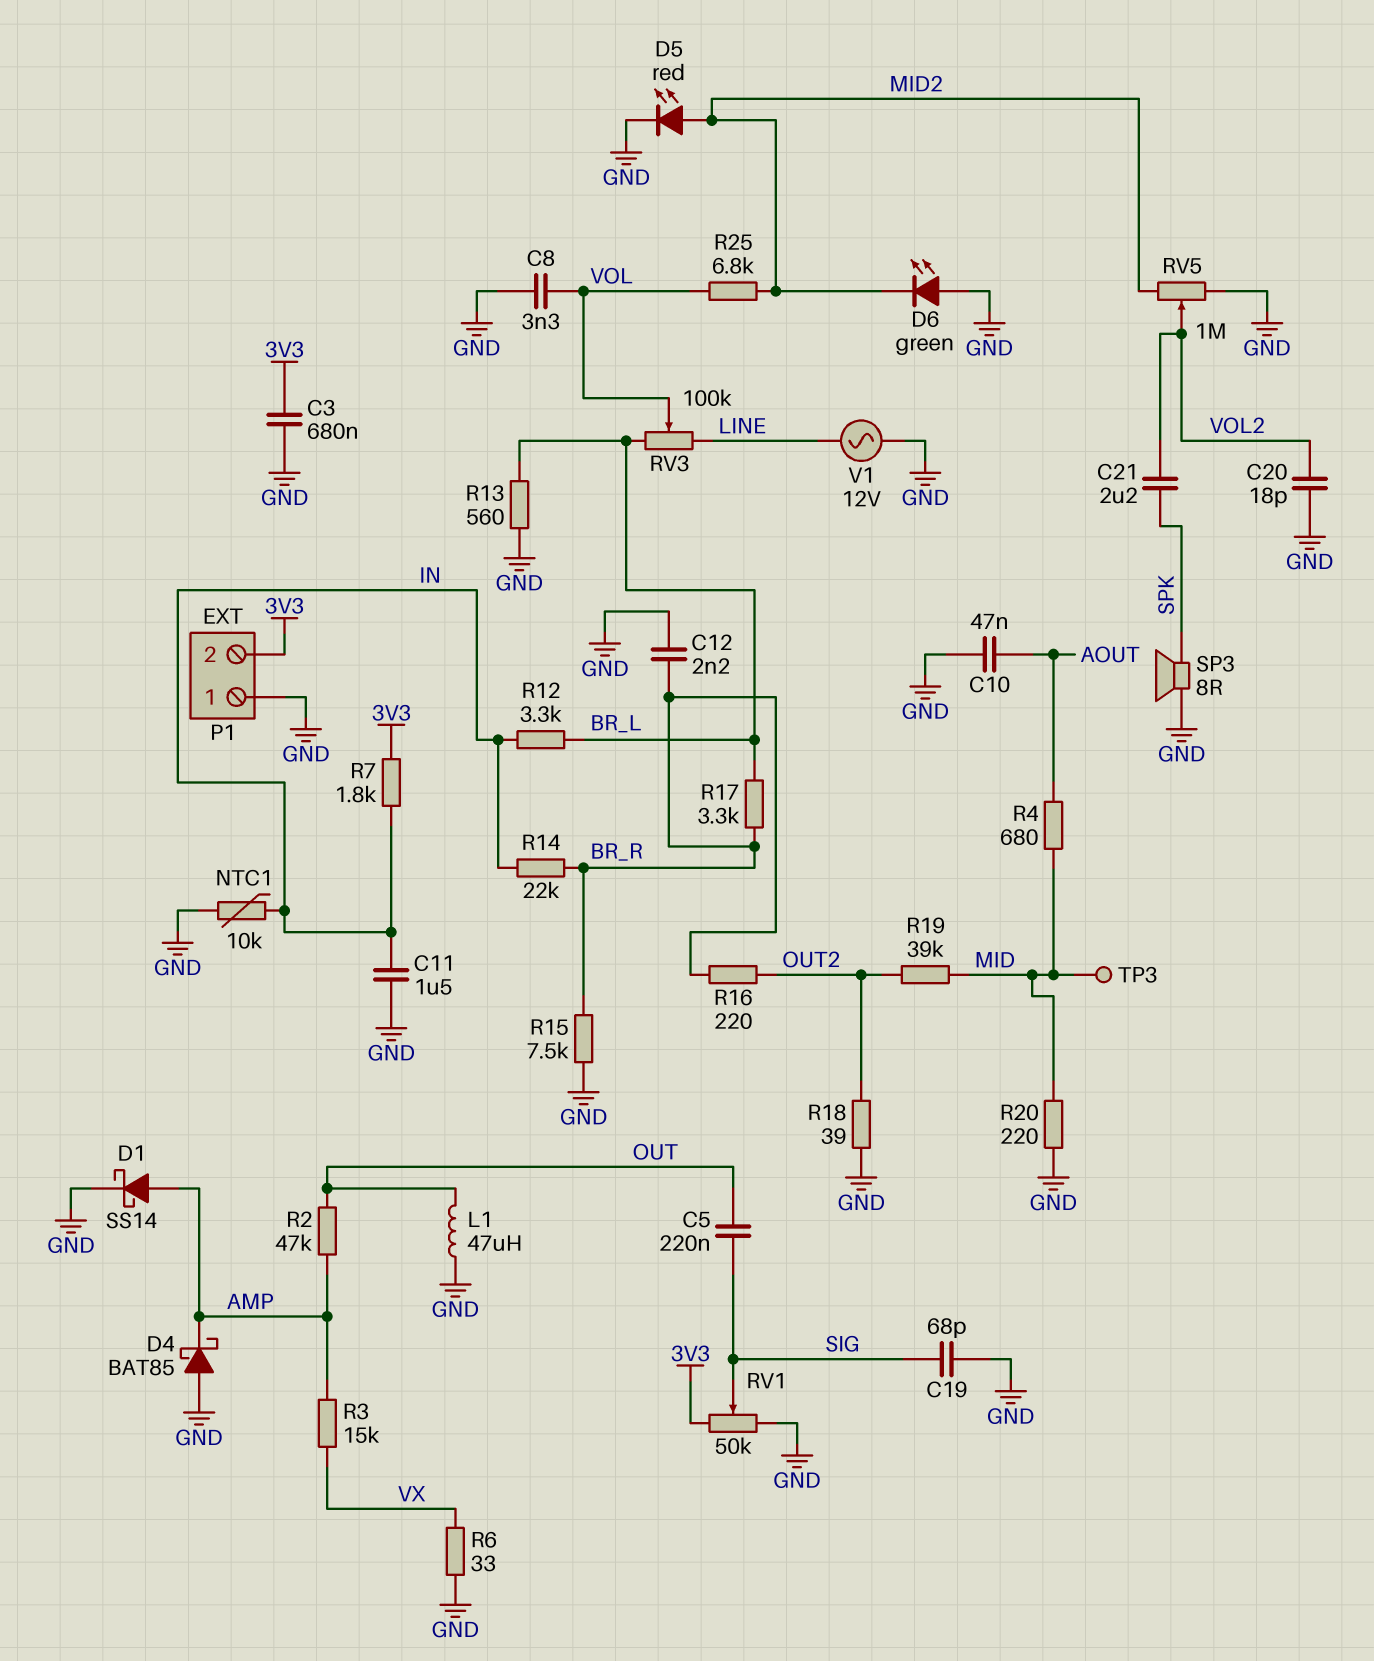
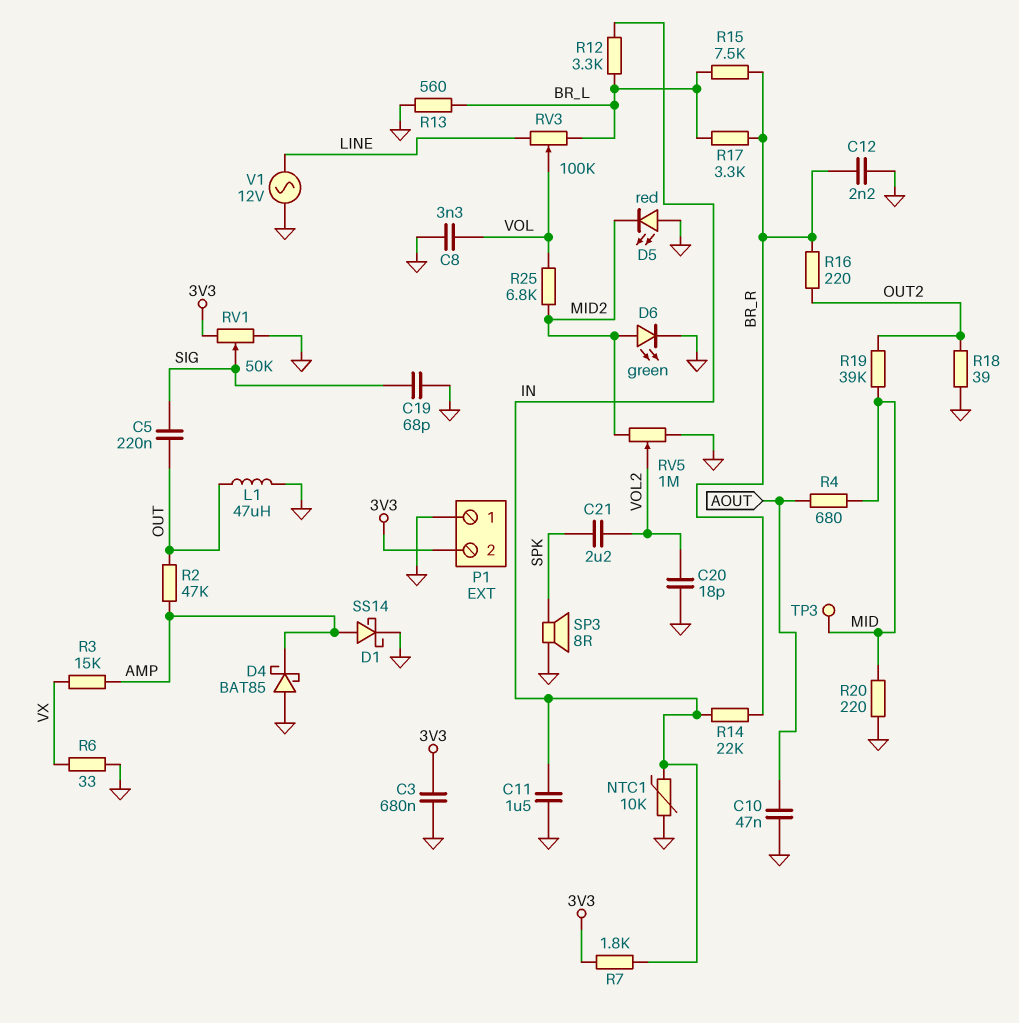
D5: LED red (A MID2, K GND) -> LED red (A GND, K MID2)
D6: LED green (A GND, K MID2) -> LED green (A MID2, K GND)
R15: 7.5k (BR_R, GND) -> 7.5k (BR_L, BR_R)

